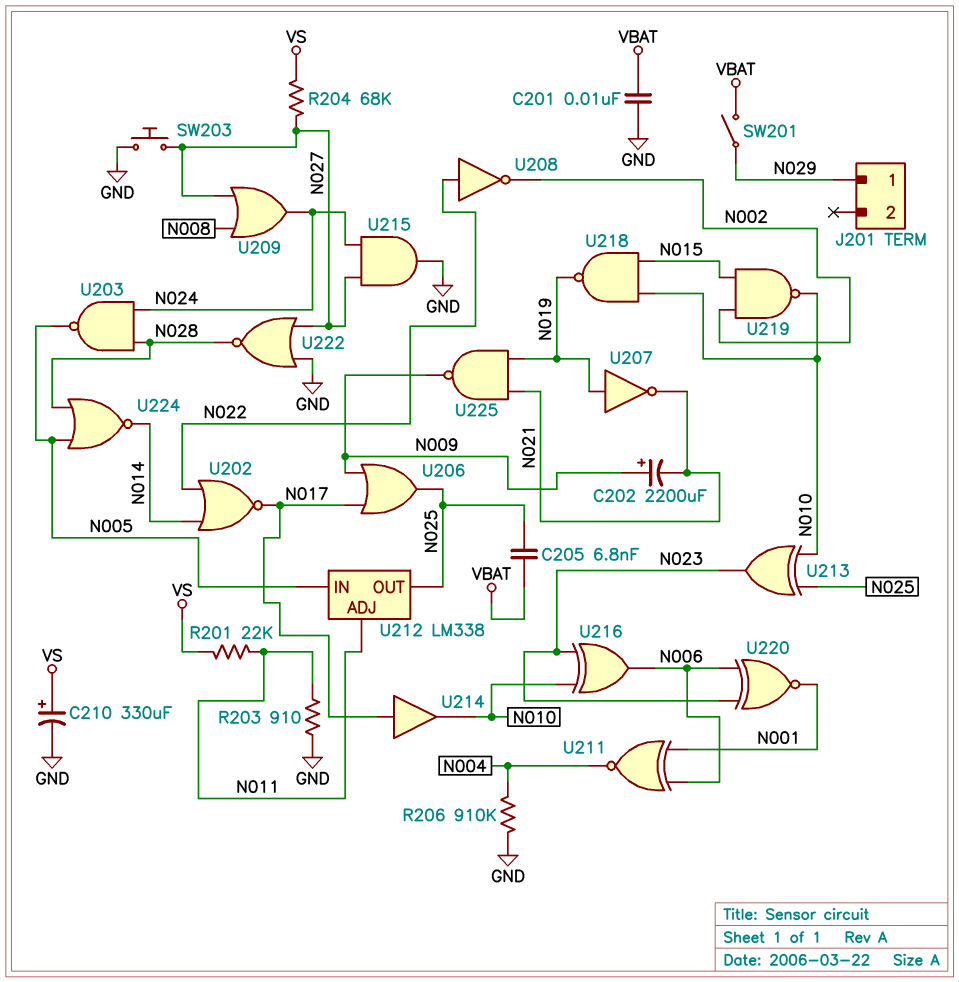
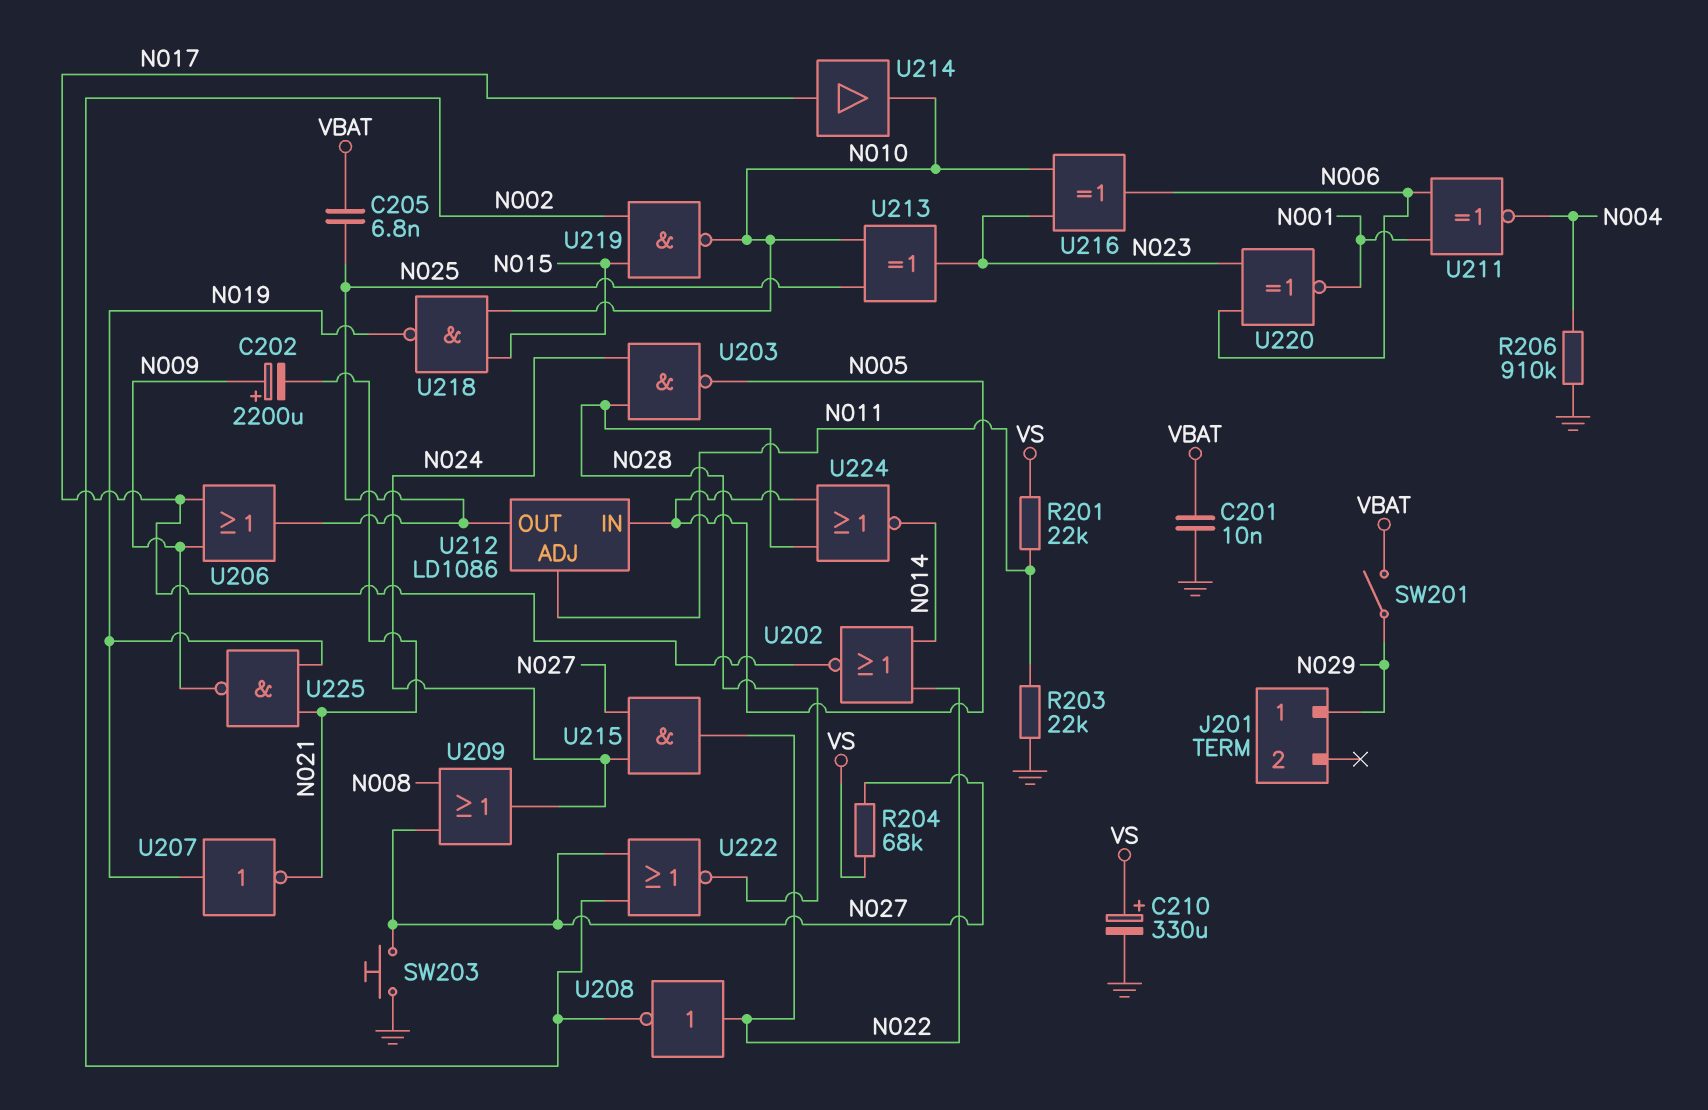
R203: 910 (GND, N011) -> 22k (GND, N011)
U212: LM338 -> LD1086
U215: AND (in N024, in N027, out GND) -> AND (in N024, in N027, out N022)
U222: NOR (in GND, in N027, out N028) -> NOR (in N002, in N027, out N028)

